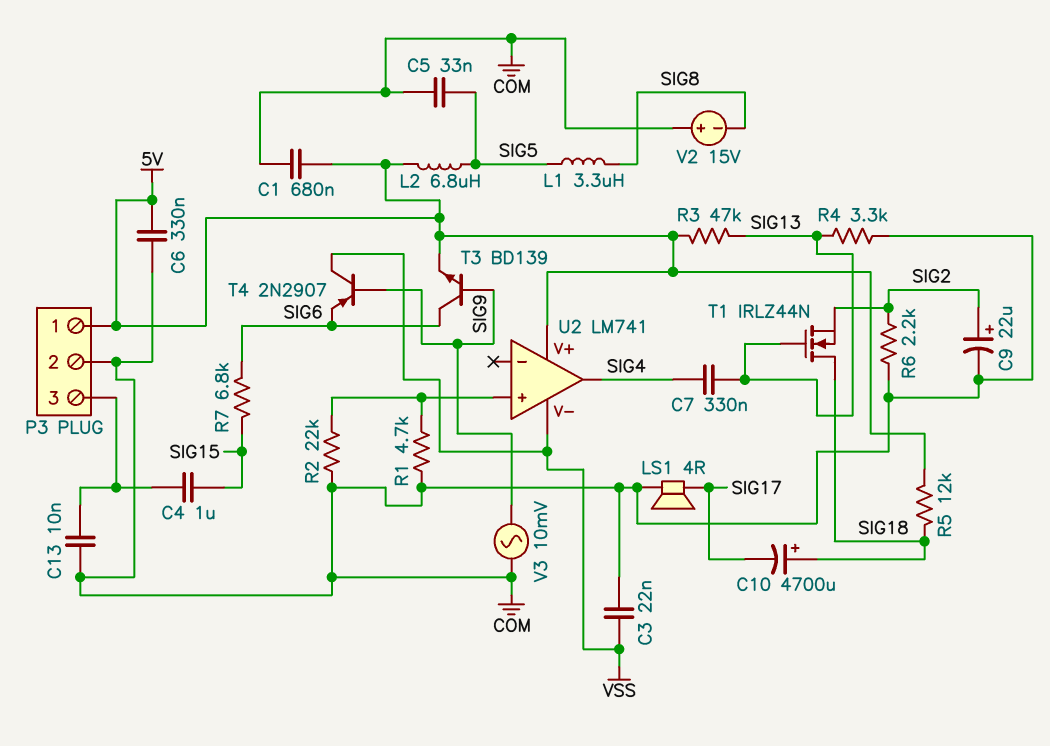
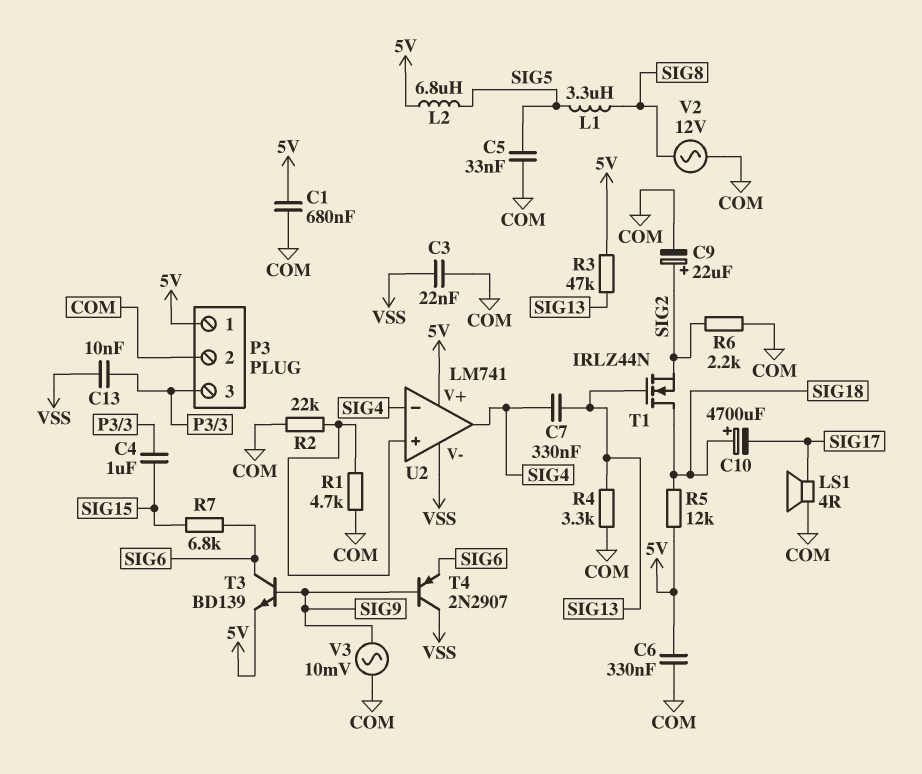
C13: 10nF (COM, P3/3) -> 10nF (P3/3, VSS)
U2 pin in-: none -> SIG4
V2: 15V (plus COM, minus SIG8) -> AC 12V (COM, SIG8)

